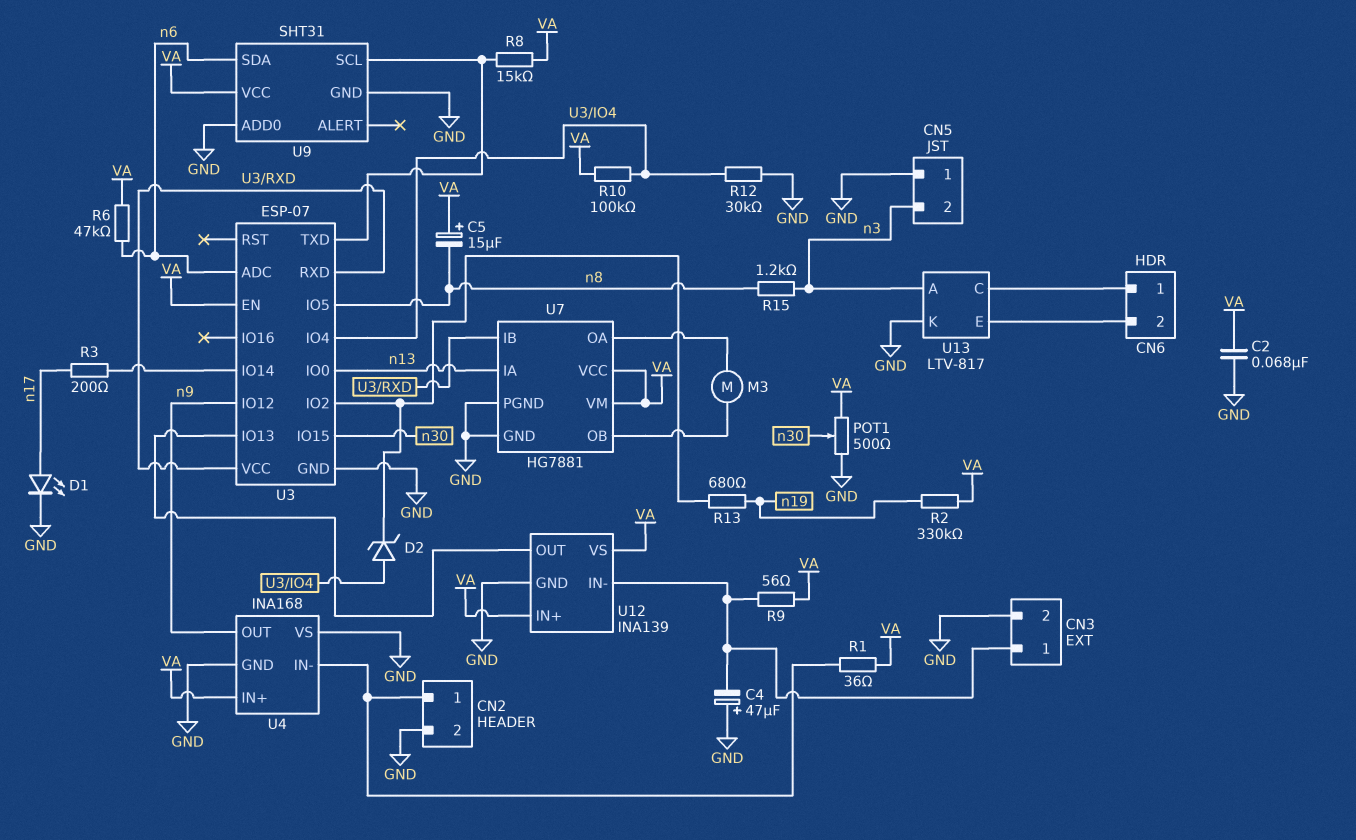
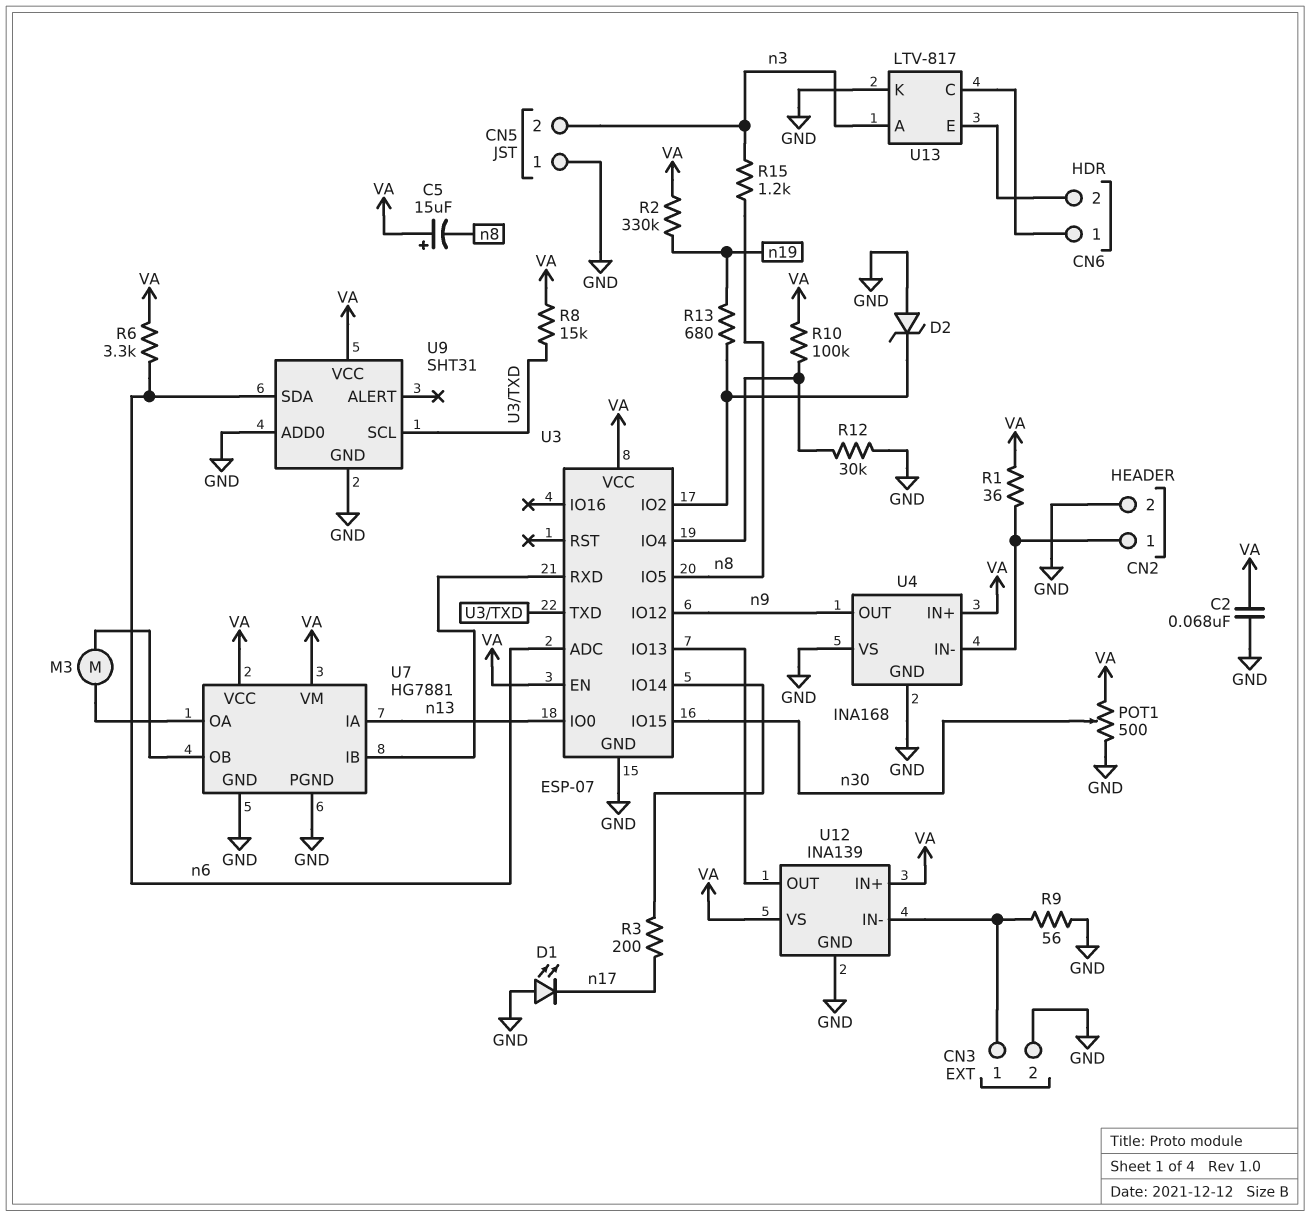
C4: 47uF (plus GND, minus CN3/1) -> none
D1: LED (A n17, K GND) -> LED (A GND, K n17)
D2: zener (A U3/IO4, K U3/IO2) -> zener (A GND, K U3/IO2)
R6: 47k (VA, n6) -> 3.3k (VA, n6)
R9: 56 (CN3/1, VA) -> 56 (CN3/1, GND)
U3 pin VCC: U3/RXD -> VA

